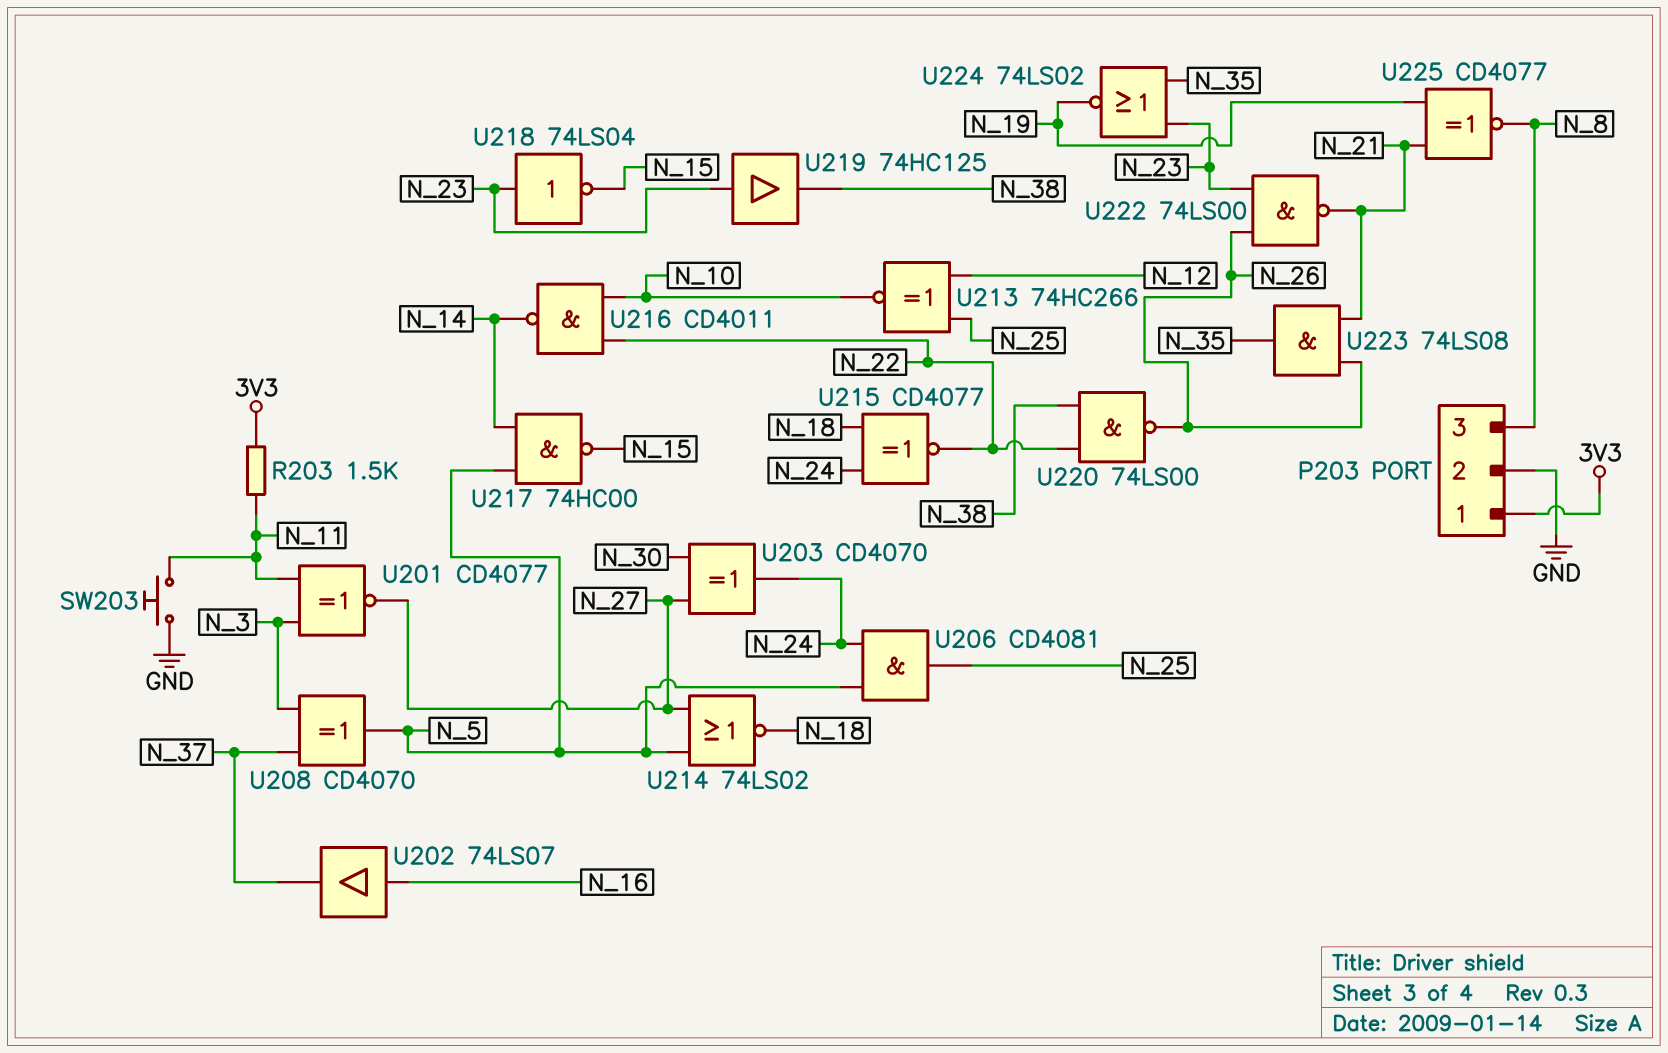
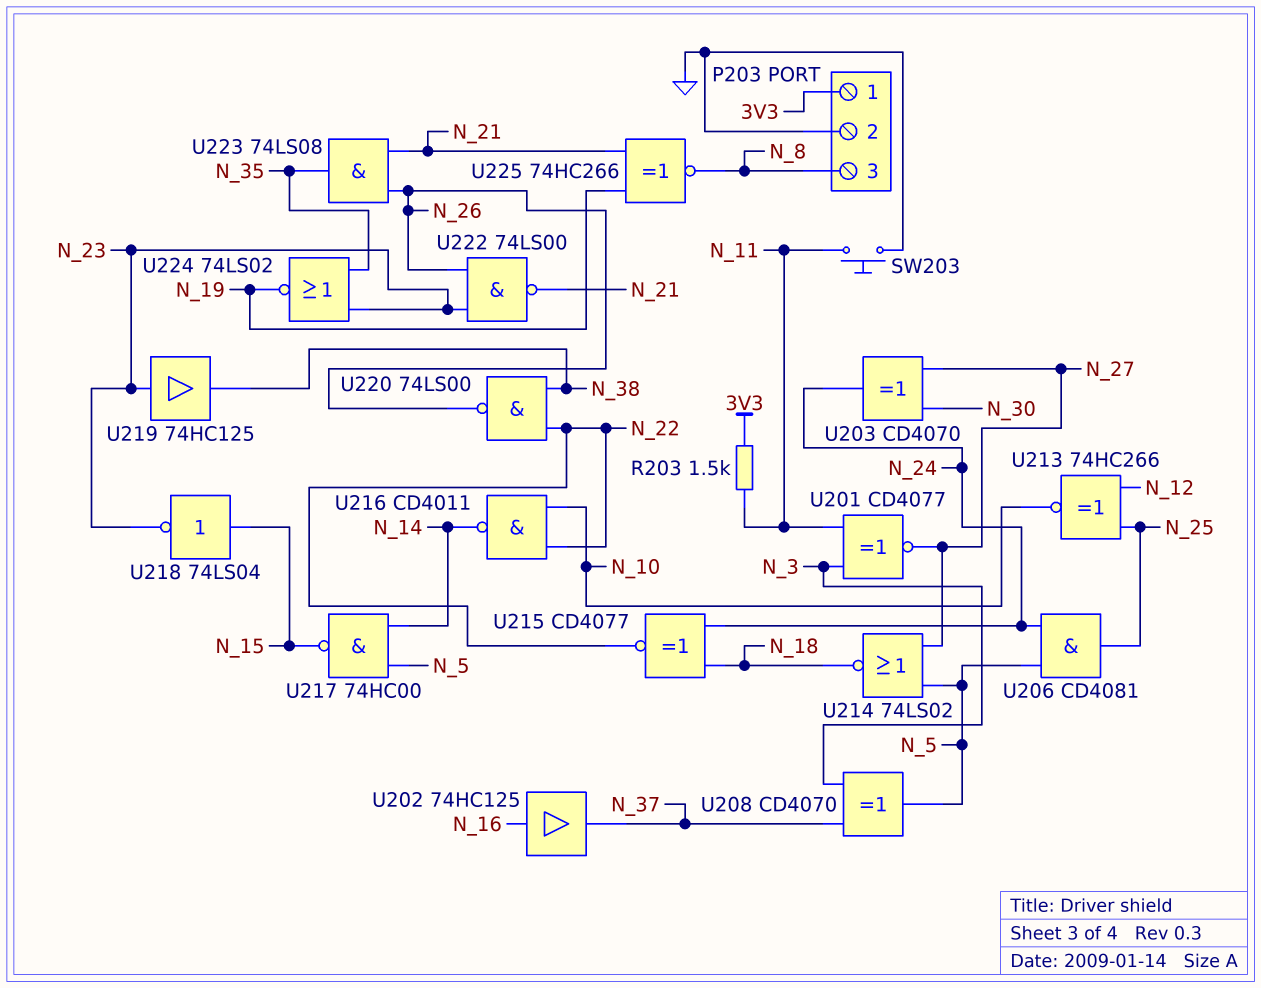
U202: buffer 74LS07 (in N_16, out N_37) -> buffer 74HC125 (in N_16, out N_37)
U218: NOT 74LS04 (in N_23, out N_15) -> NOT 74LS04 (in N_15, out N_23)
U225: XNOR CD4077 (in N_19, in N_21, out N_8) -> XNOR 74HC266 (in N_19, in N_21, out N_8)

